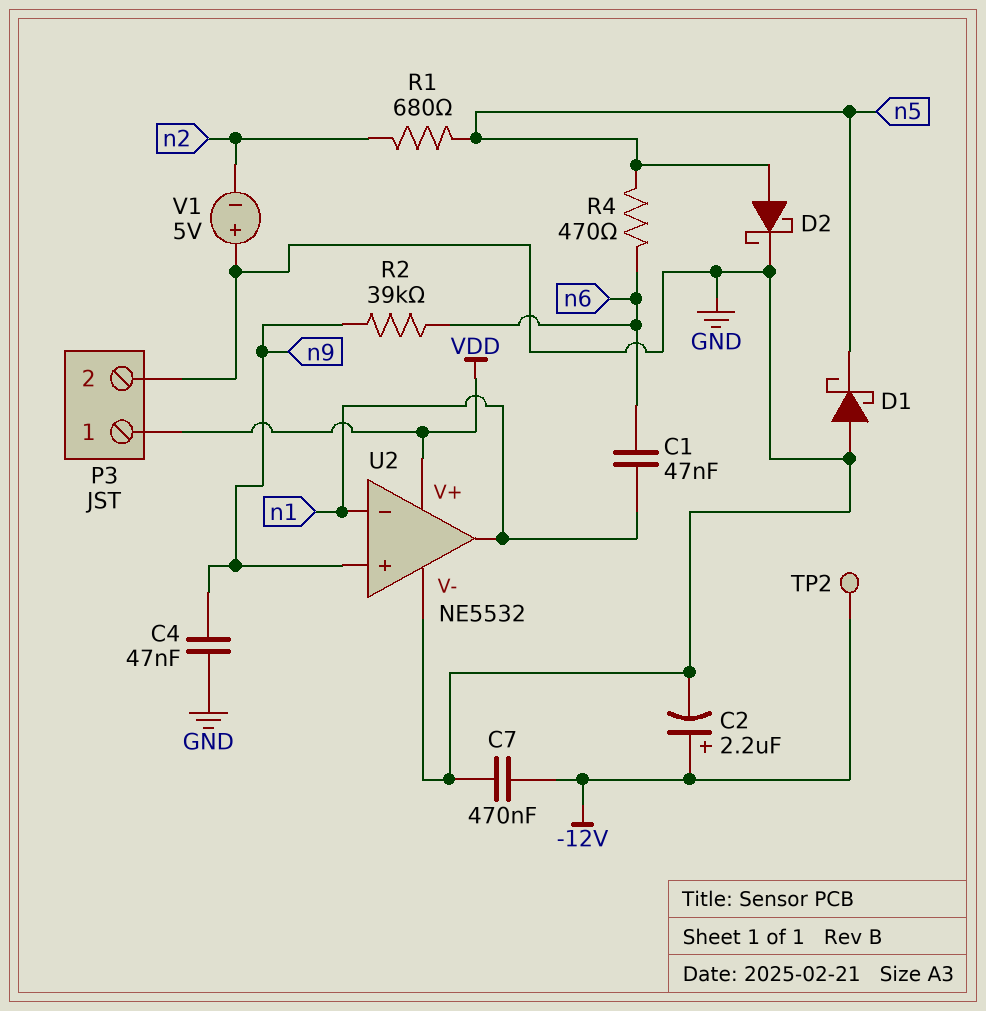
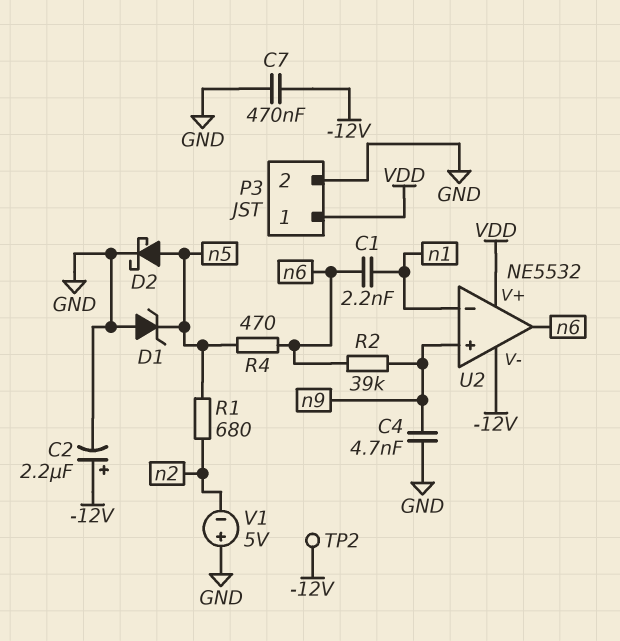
C1: 47nF (n1, n6) -> 2.2nF (n1, n6)
C4: 47nF (GND, n9) -> 4.7nF (GND, n9)
D1: schottky (A GND, K n5) -> zener (A GND, K n5)
U2 pin V-: GND -> -12V
U2 pin out: n1 -> n6

